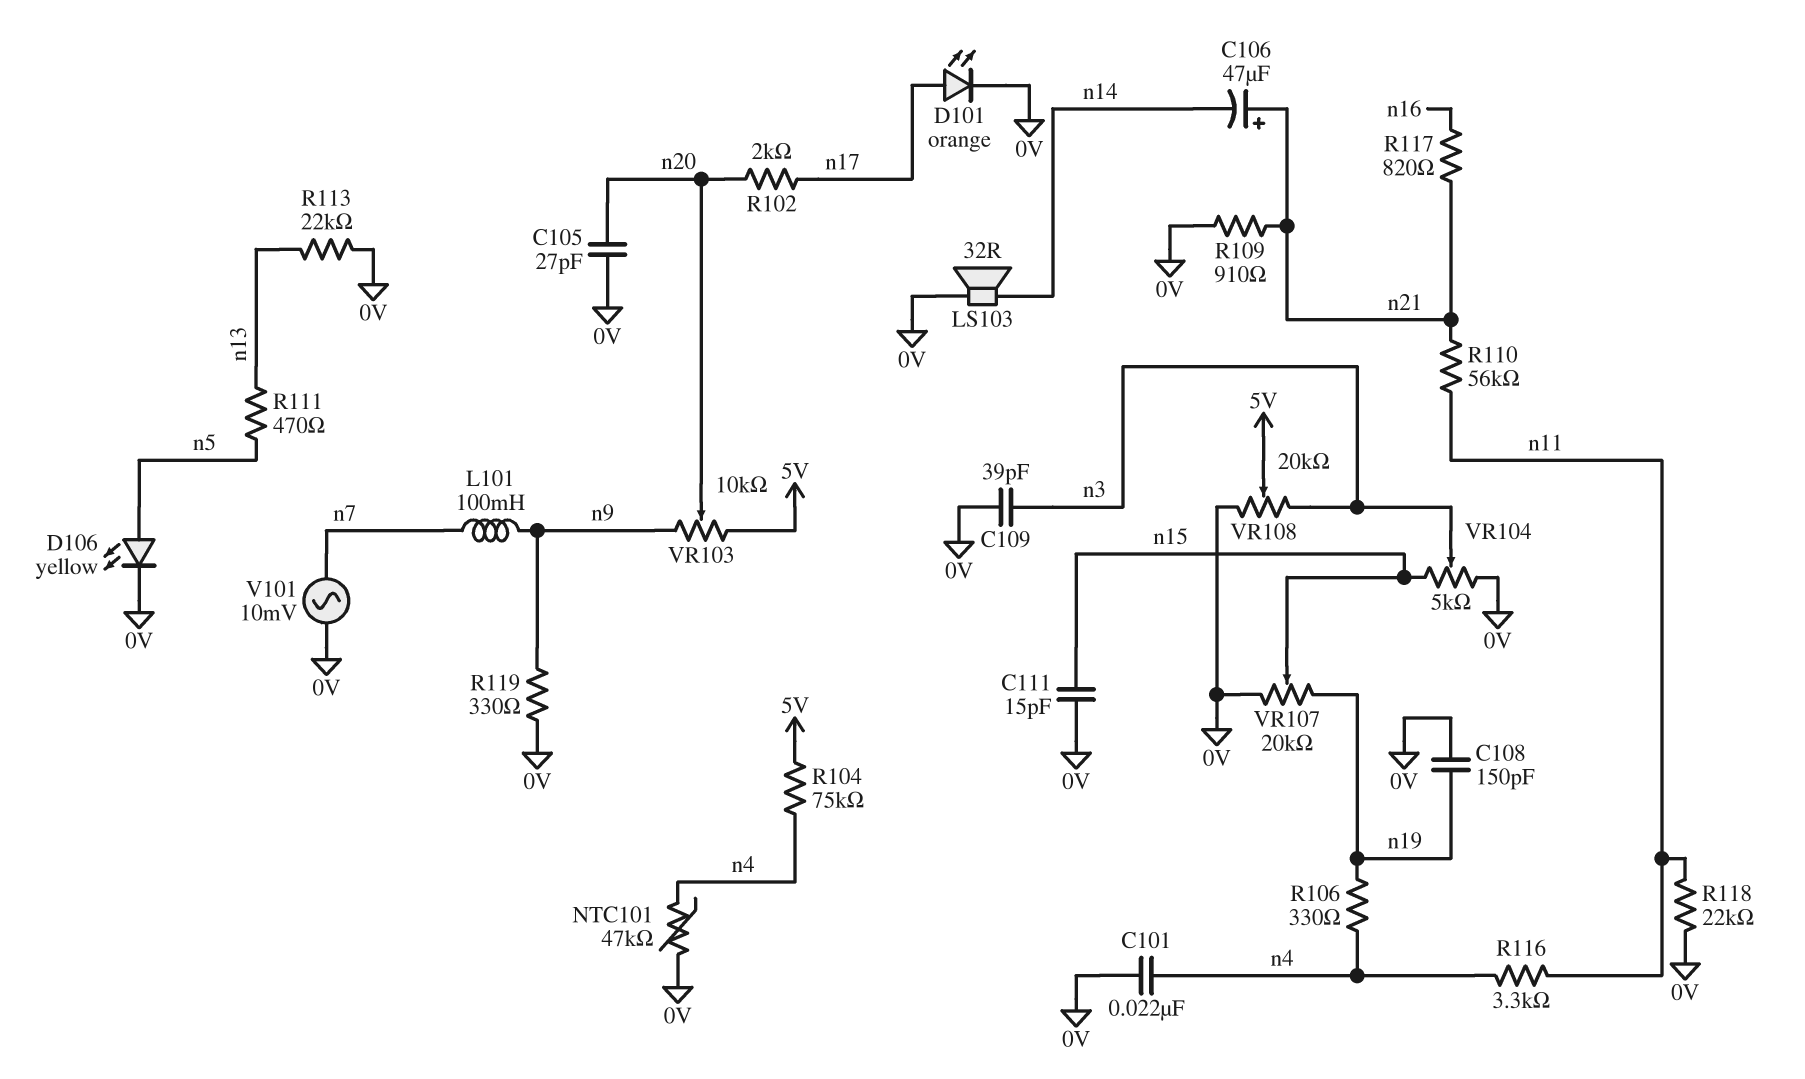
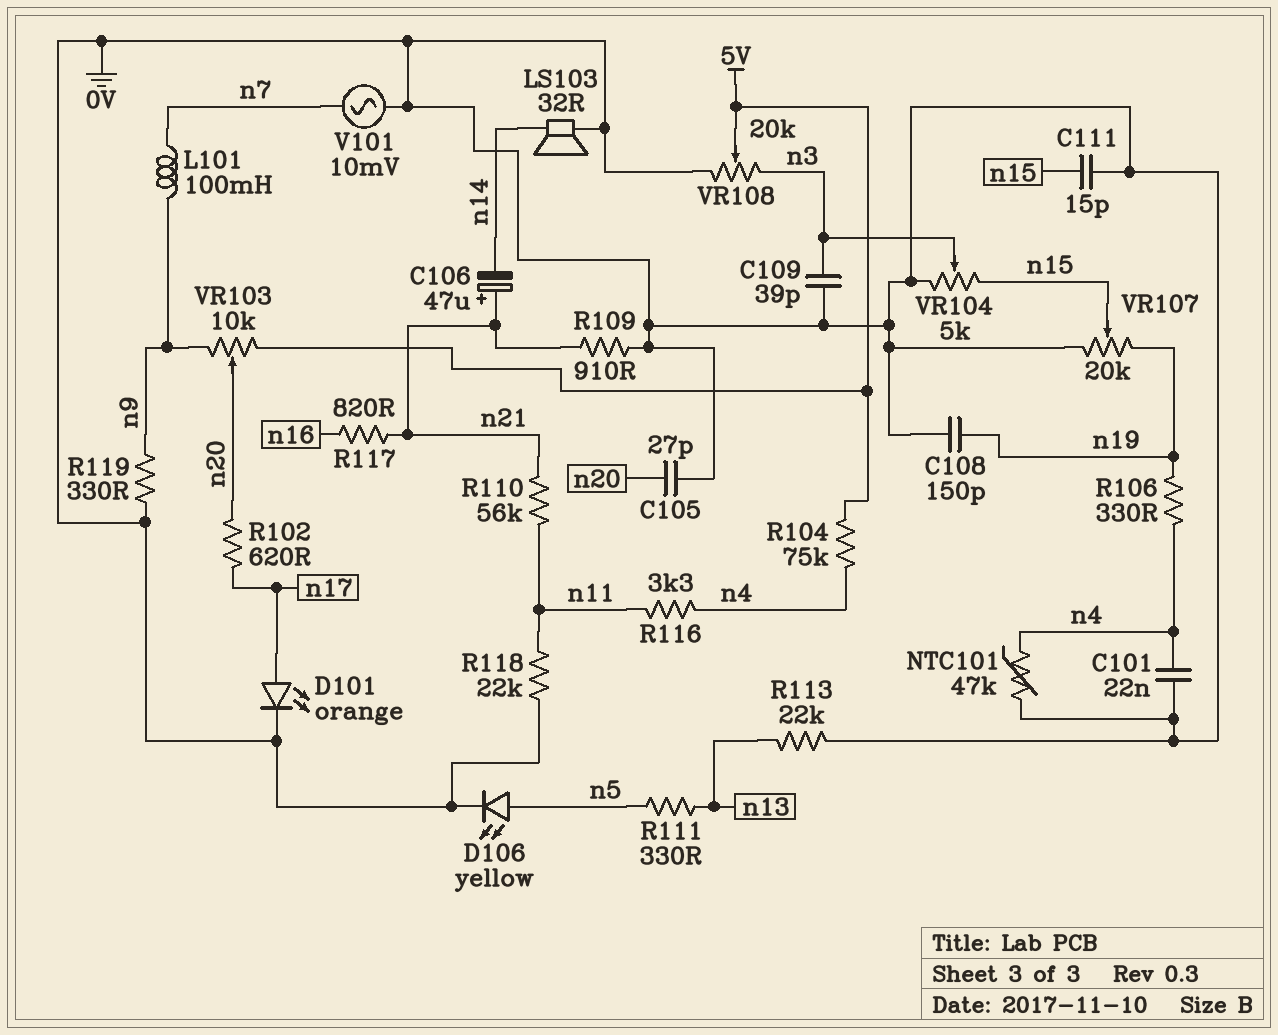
R102: 2k (n17, n20) -> 620 (n17, n20)
R111: 470 (n5, n13) -> 330 (n5, n13)

